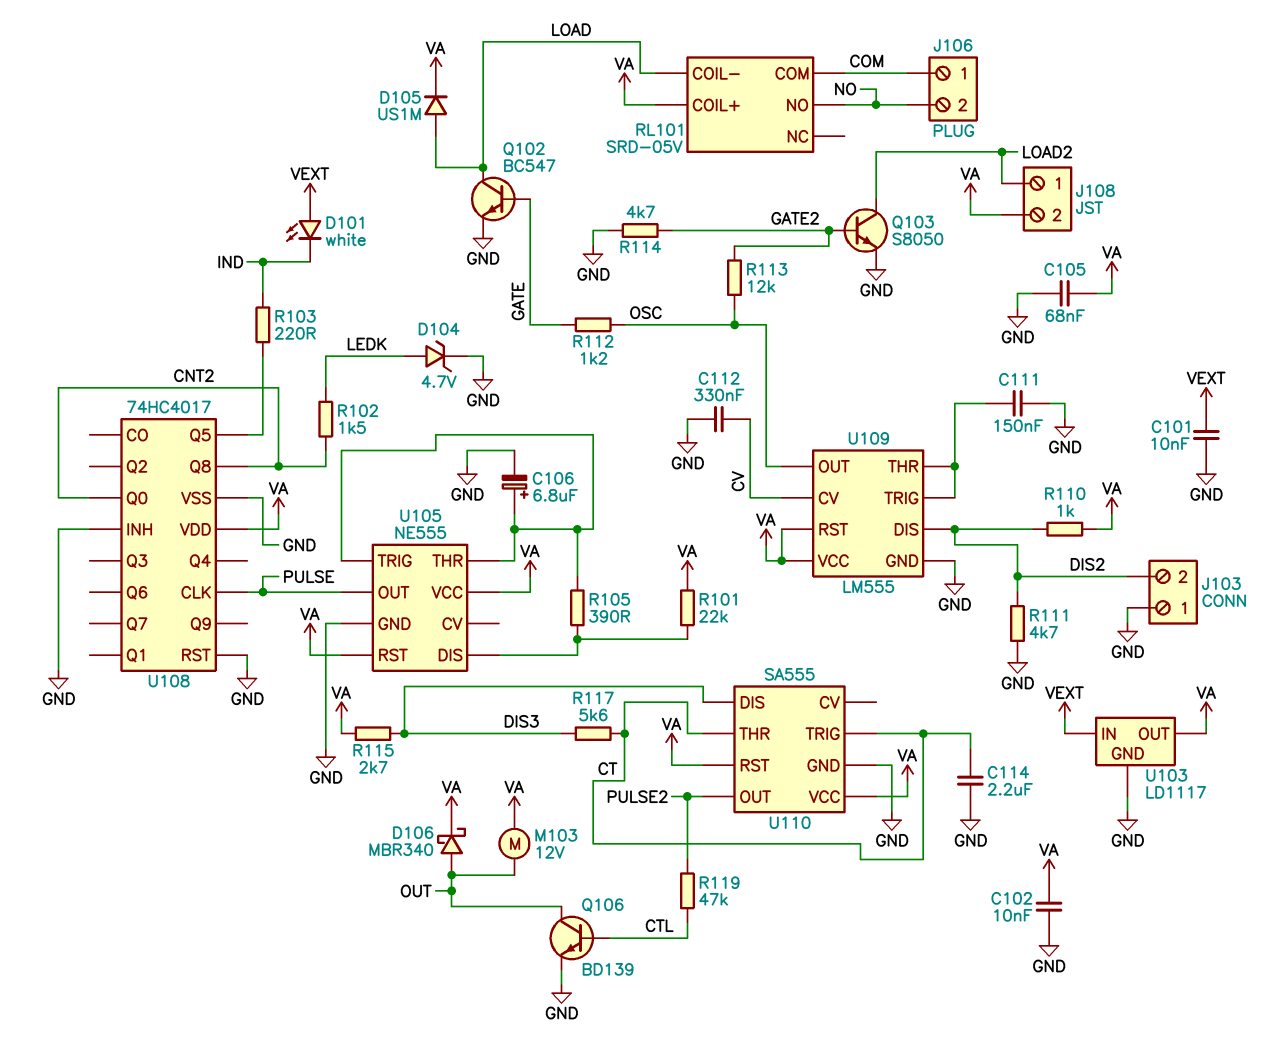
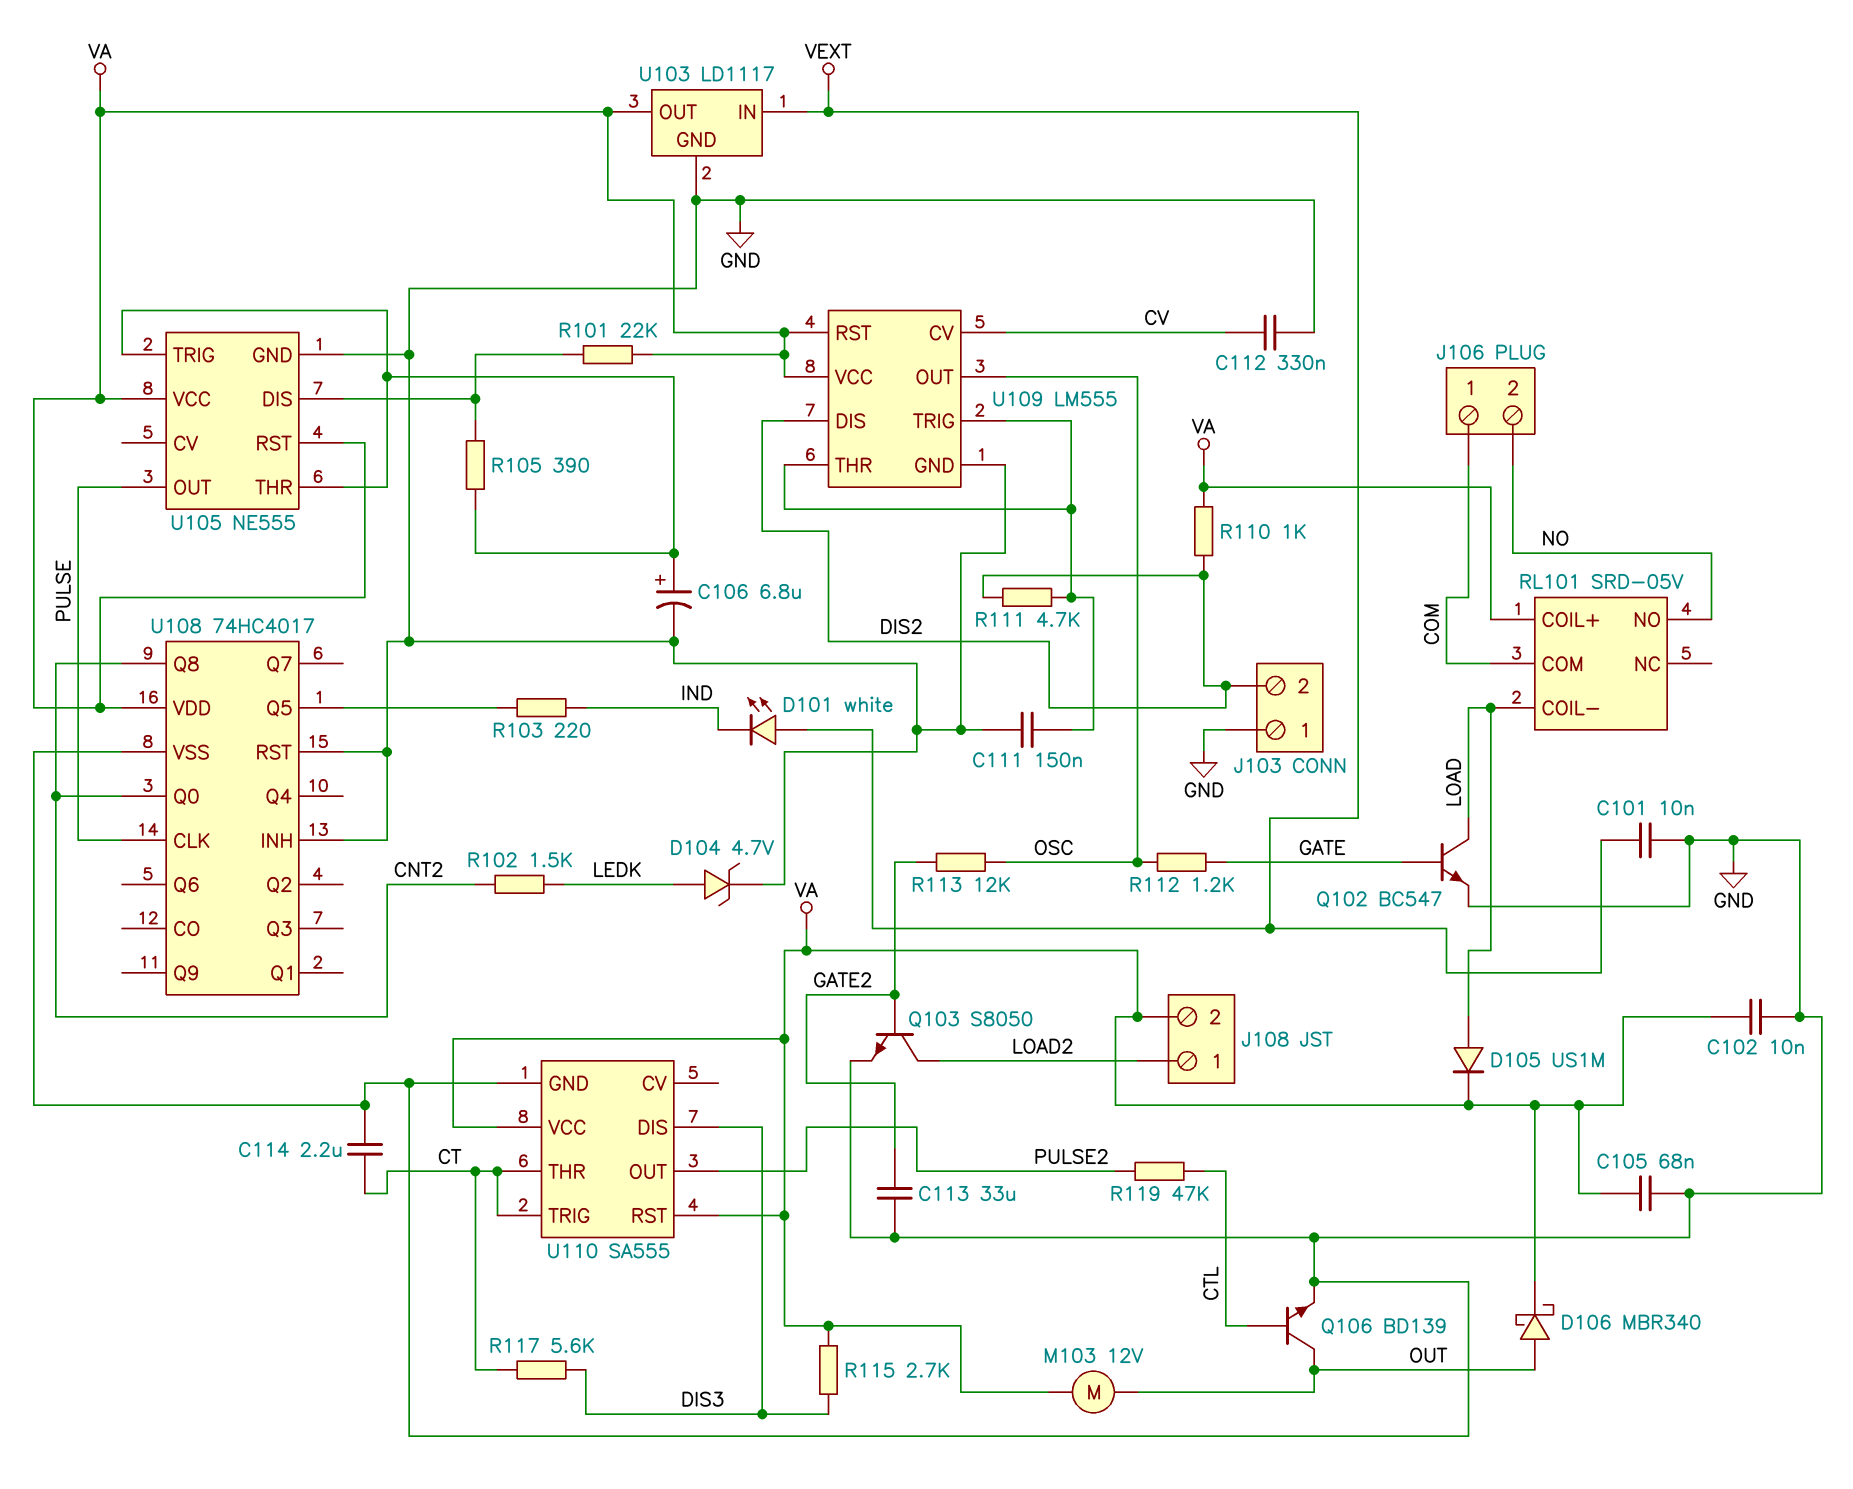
C113: none -> 33uF (GATE2, GND)
R111: 4.7k (DIS2, GND) -> 4.7k (DIS2, U109/THR)
R114: 4.7k (GATE2, GND) -> none

